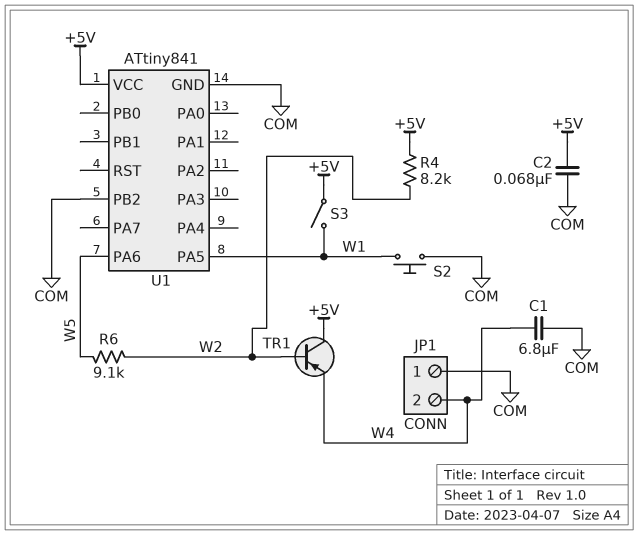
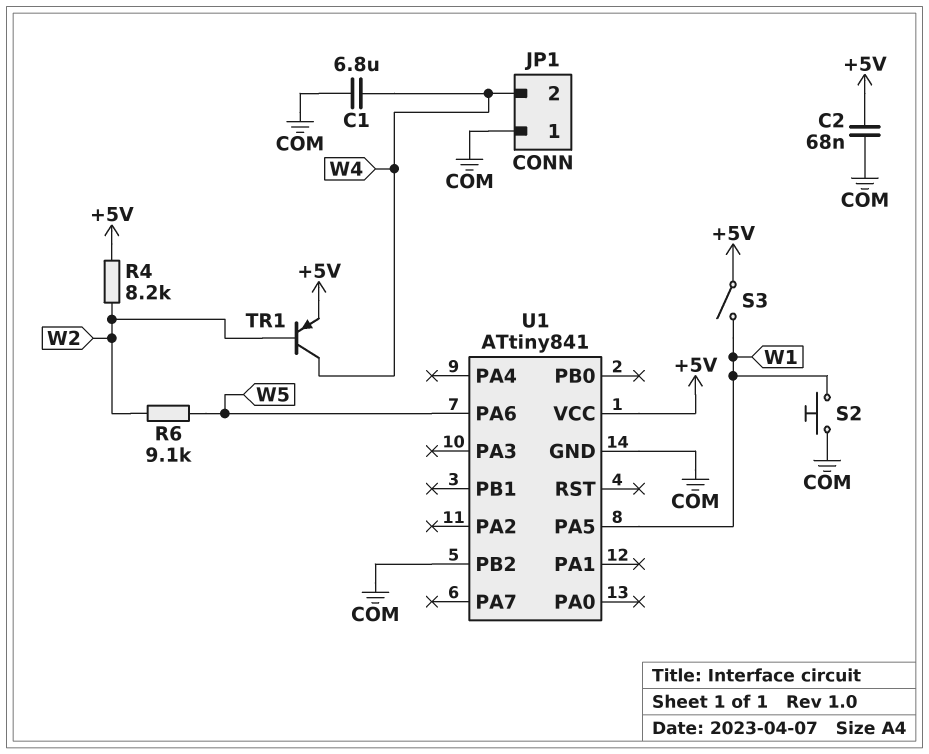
TR1: PNP (B W2, C +5V, E W4) -> PNP (B W2, C W4, E +5V)

